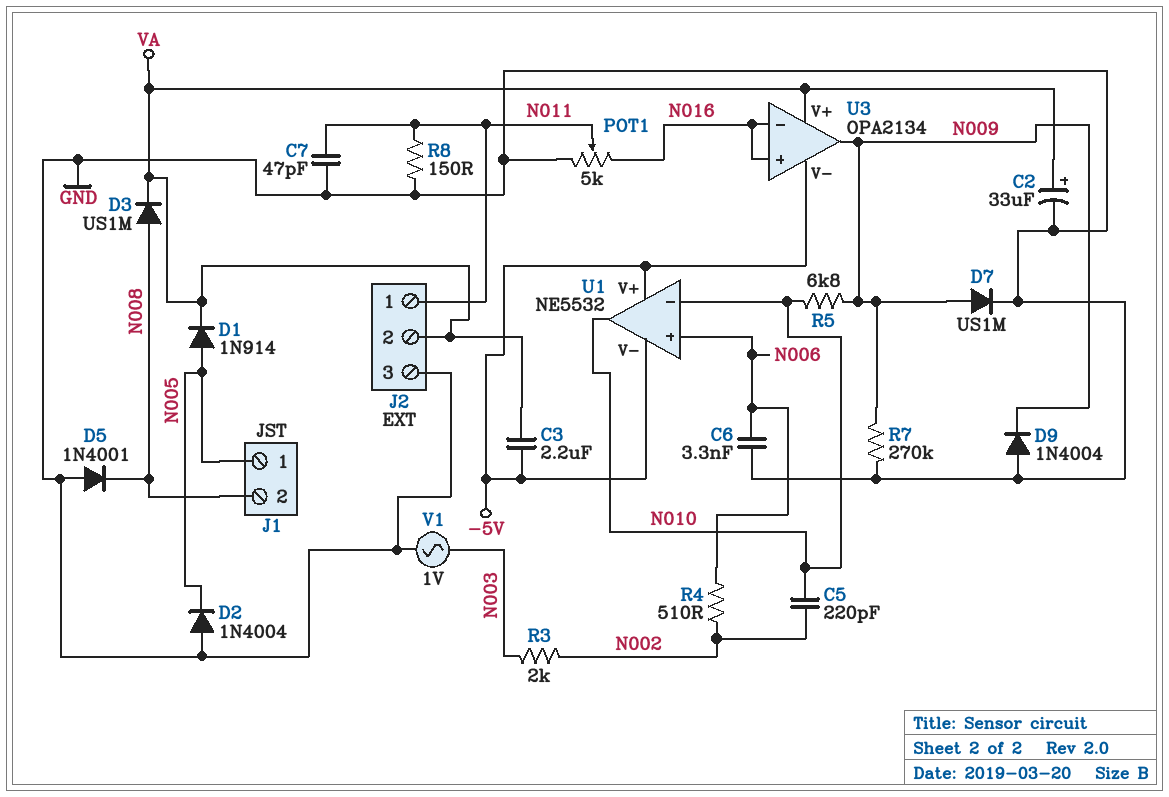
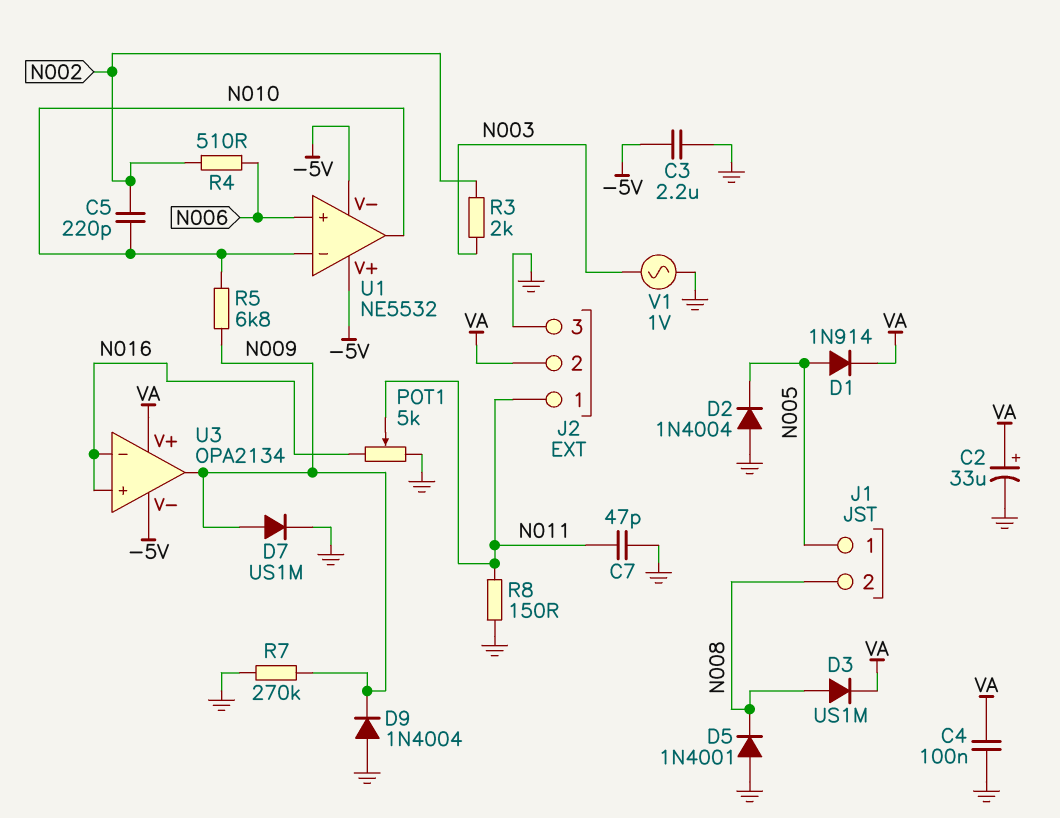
C3: 2.2uF (-5V, VA) -> 2.2uF (-5V, GND)
C4: none -> 100nF (GND, VA)
C6: 3.3nF (GND, N006) -> none

